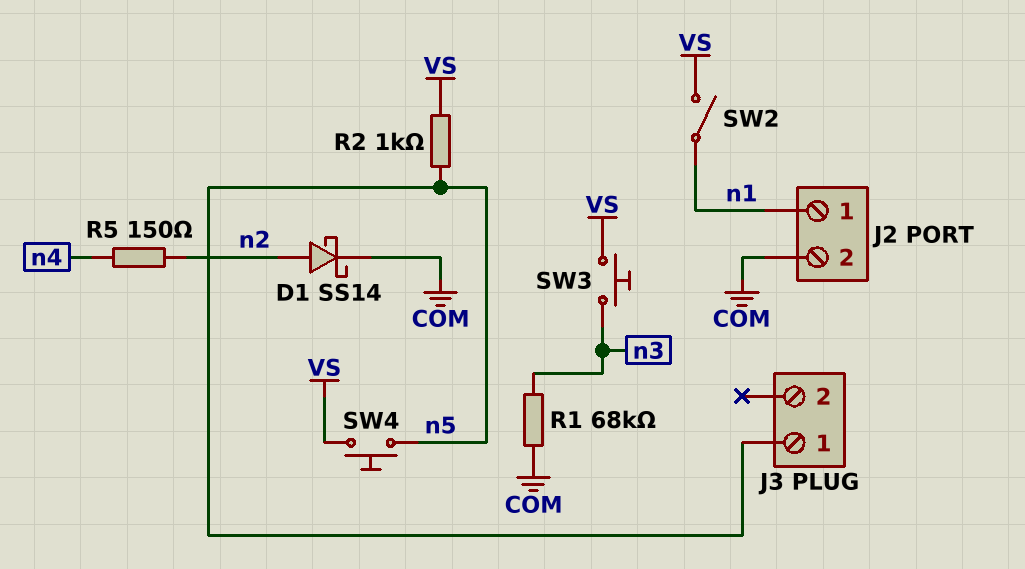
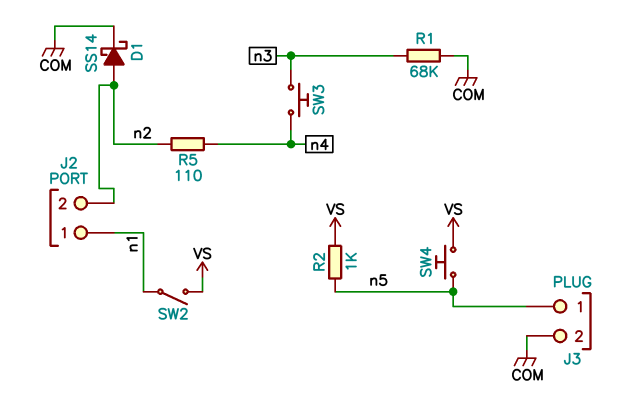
J2 pin 2: COM -> n2
J3 pin 2: none -> COM
R5: 150 (n2, n4) -> 110 (n2, n4)
SW3: button (VS, n3) -> button (n3, n4)

